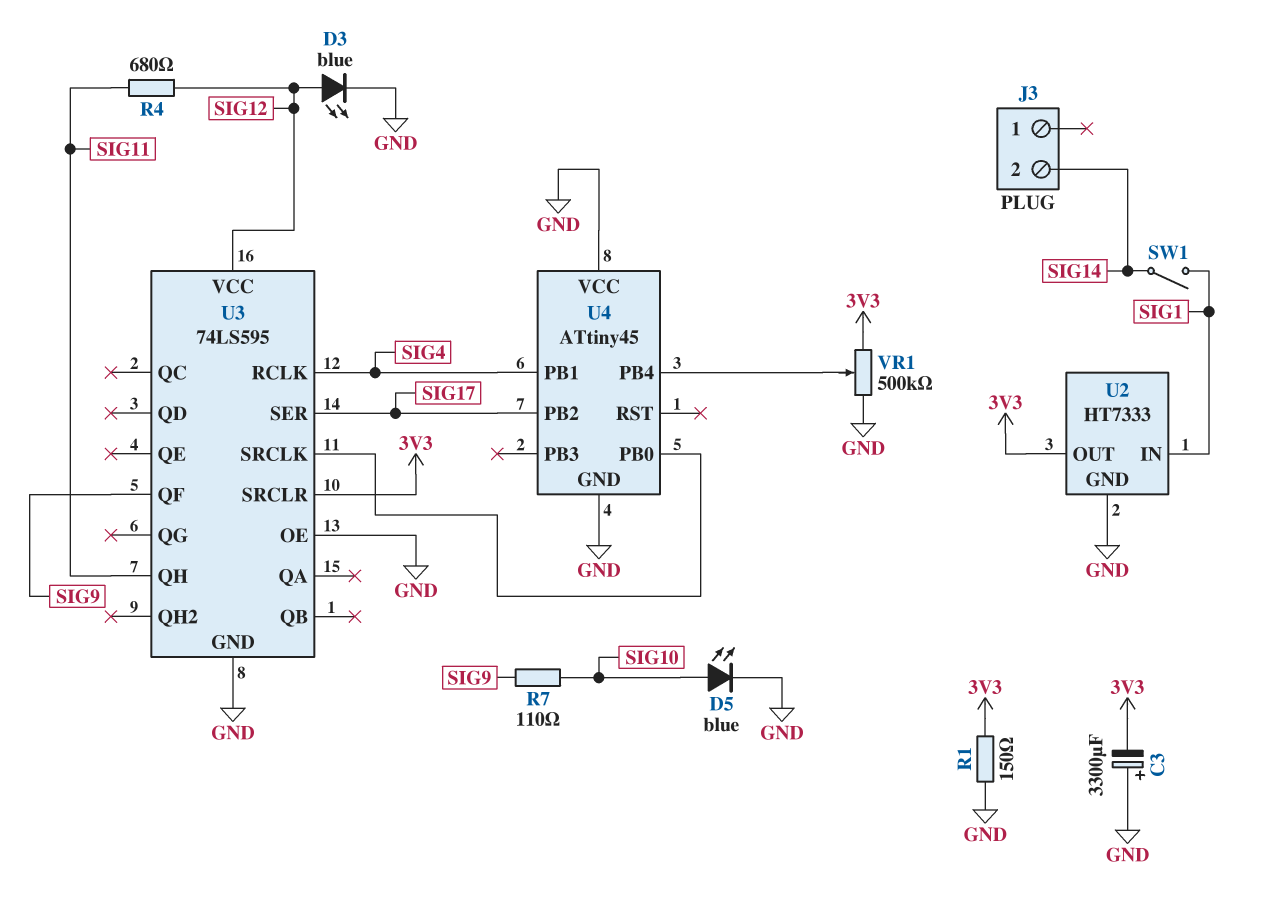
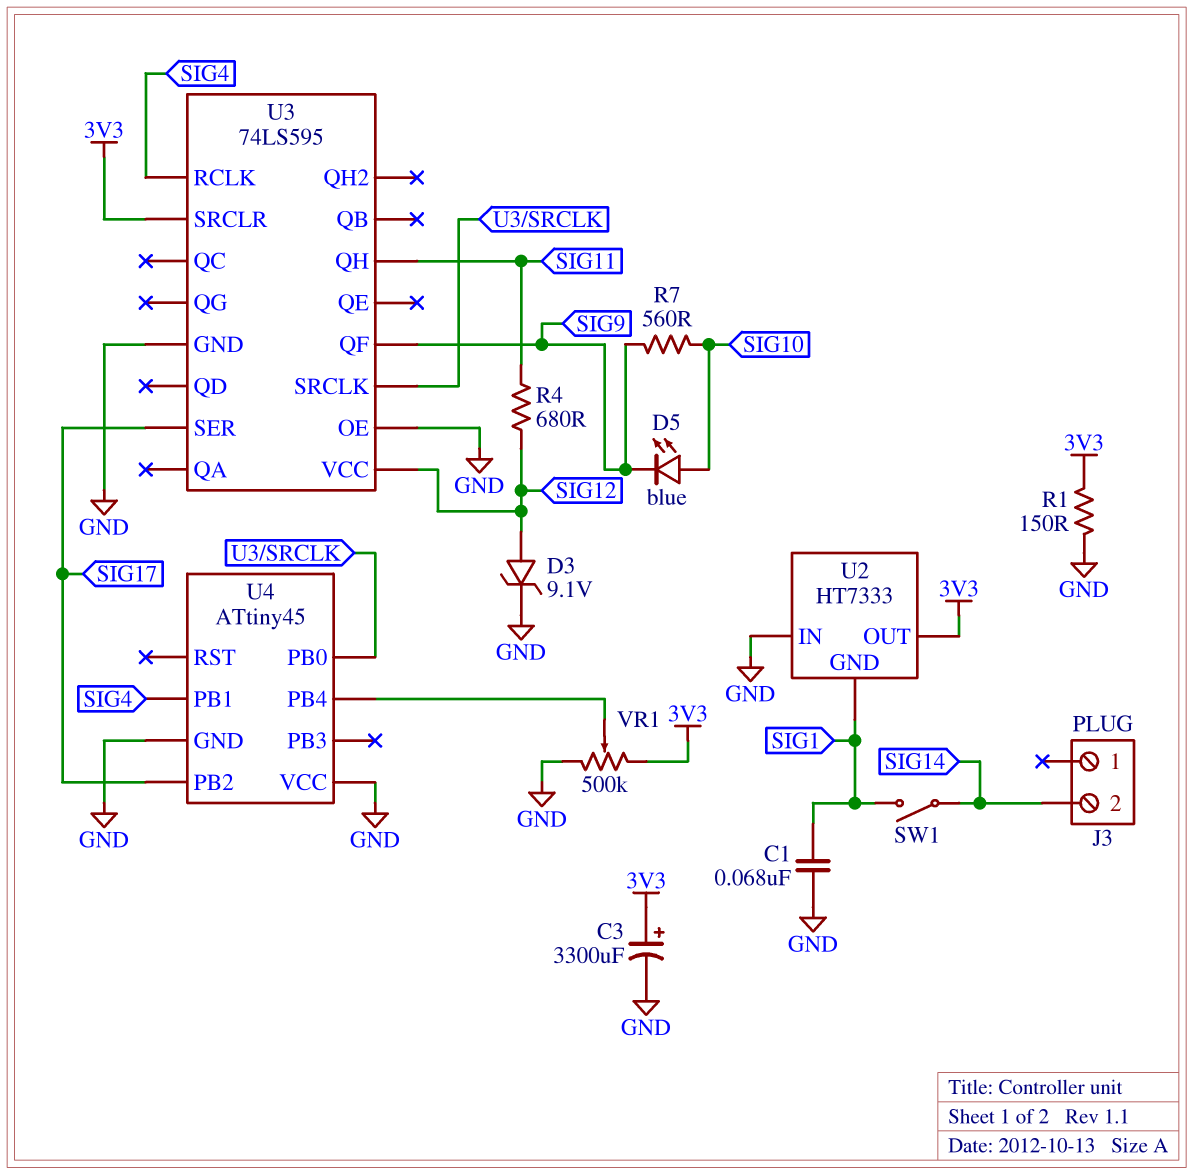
C1: none -> 68nF (GND, SIG1)
C3: 3300uF (plus GND, minus 3V3) -> 3300uF (plus 3V3, minus GND)
D3: LED blue (A SIG12, K GND) -> zener 9.1V (A SIG12, K GND)
D5: LED blue (A SIG10, K GND) -> LED blue (A SIG10, K SIG9)
R7: 110 (SIG9, SIG10) -> 560 (SIG9, SIG10)
U2 pin GND: GND -> SIG1
U2 pin IN: SIG1 -> GND

